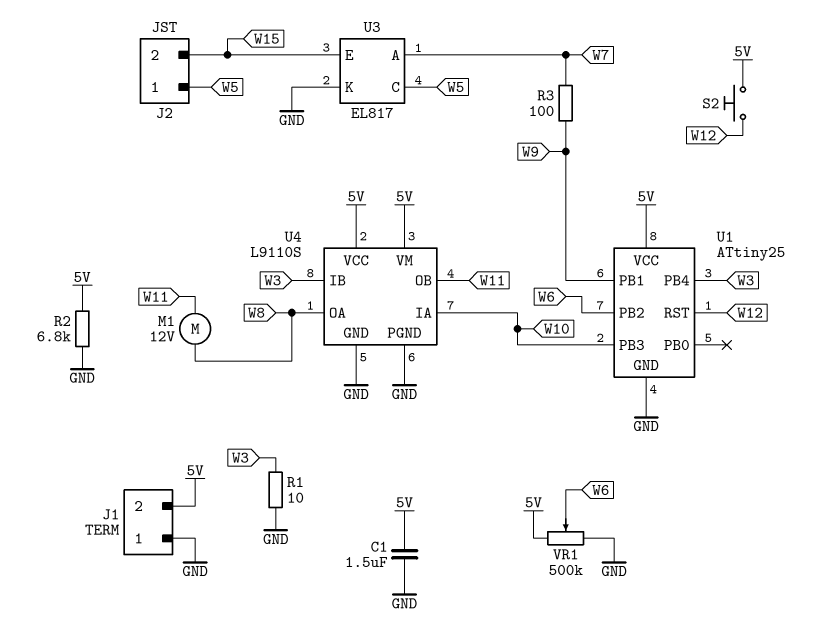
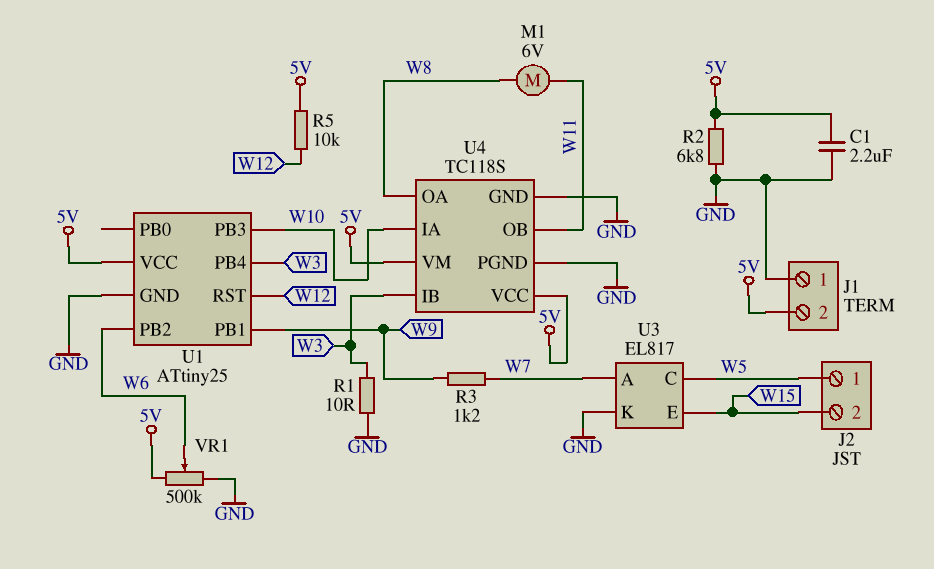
C1: 1.5uF (5V, GND) -> 2.2uF (5V, GND)
M1: motor 12V (W8, W11) -> motor 6V (W8, W11)
R3: 100 (W7, W9) -> 1.2k (W7, W9)
R5: none -> 10k (5V, W12)
S2: button (5V, W12) -> none
U4: L9110S -> TC118S

